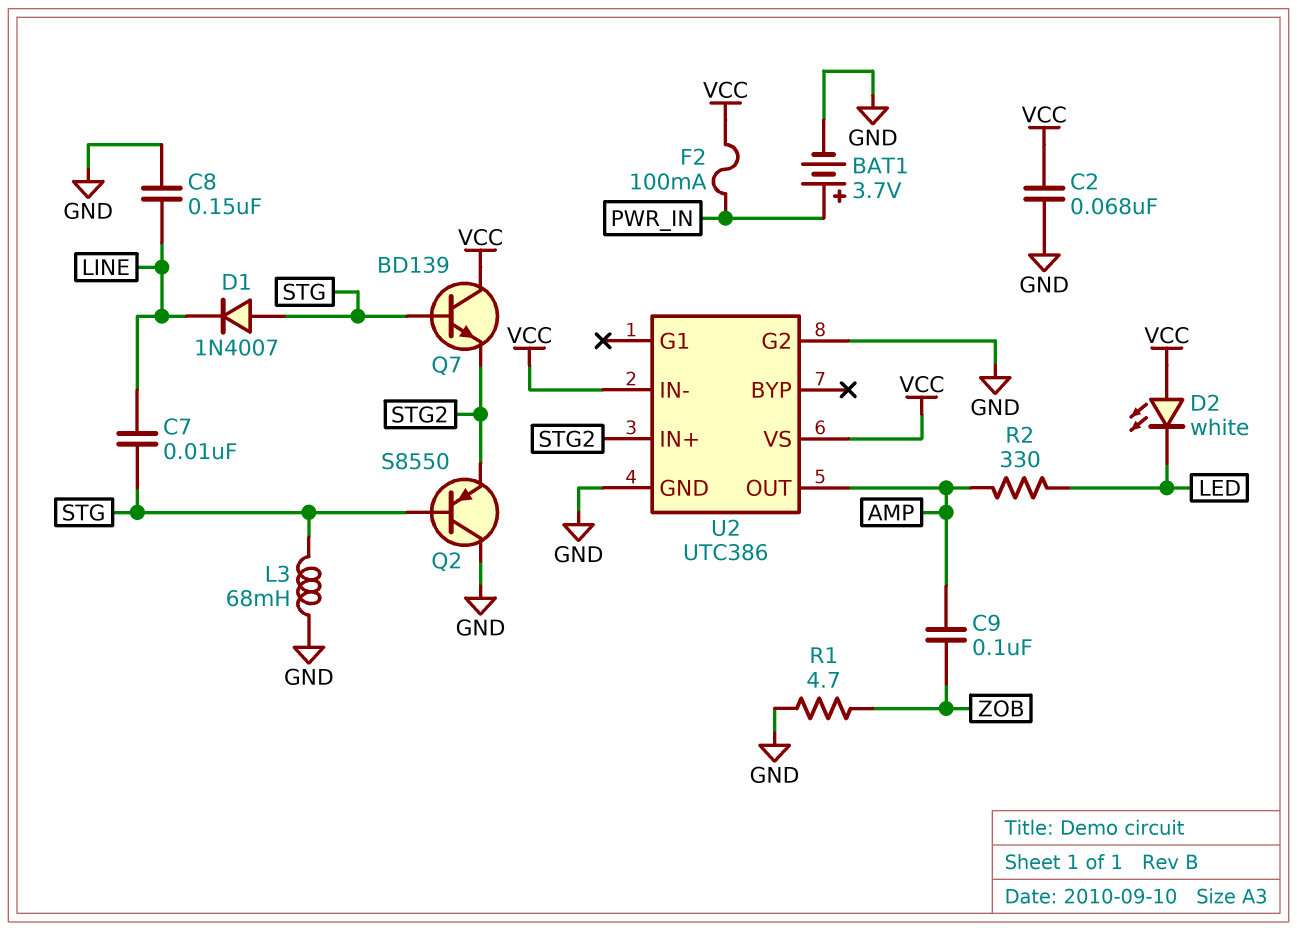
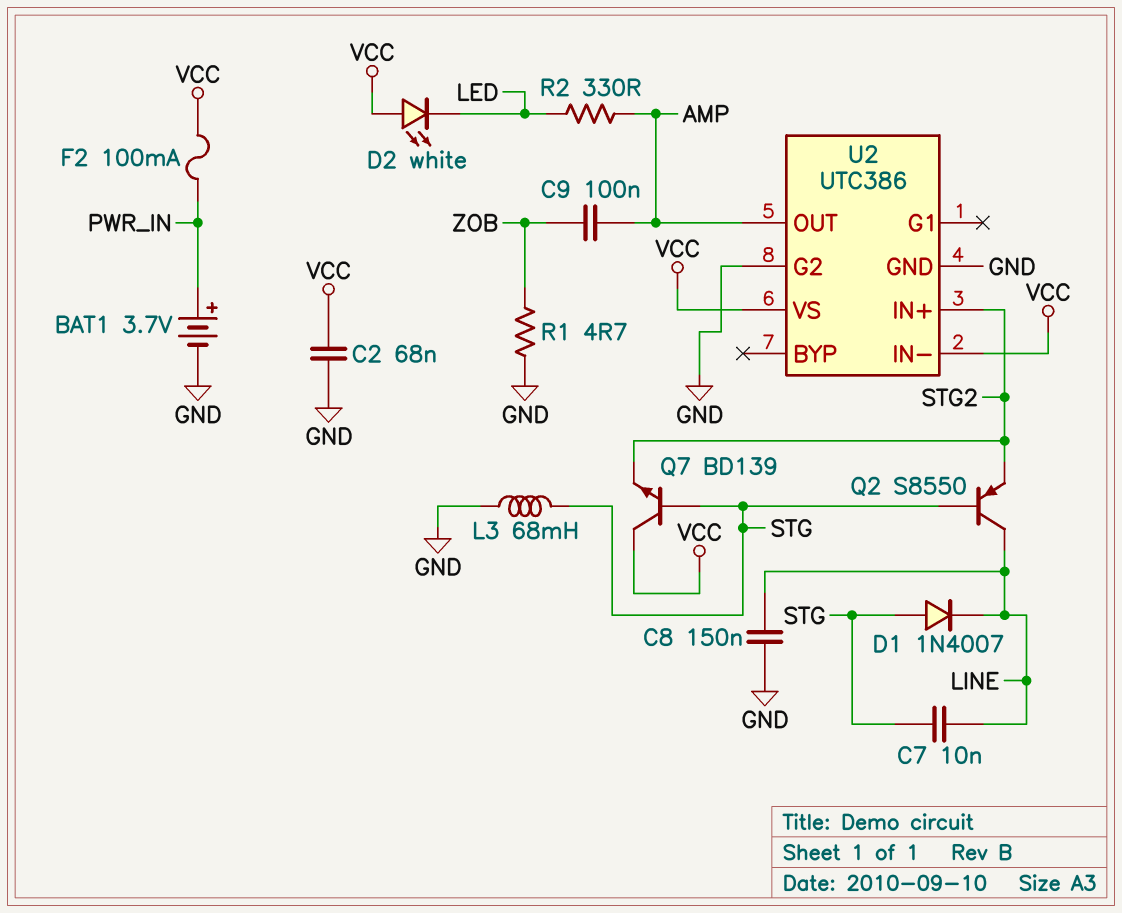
Q2: PNP S8550 (B STG, C GND, E STG2) -> PNP S8550 (B STG, C LINE, E STG2)

